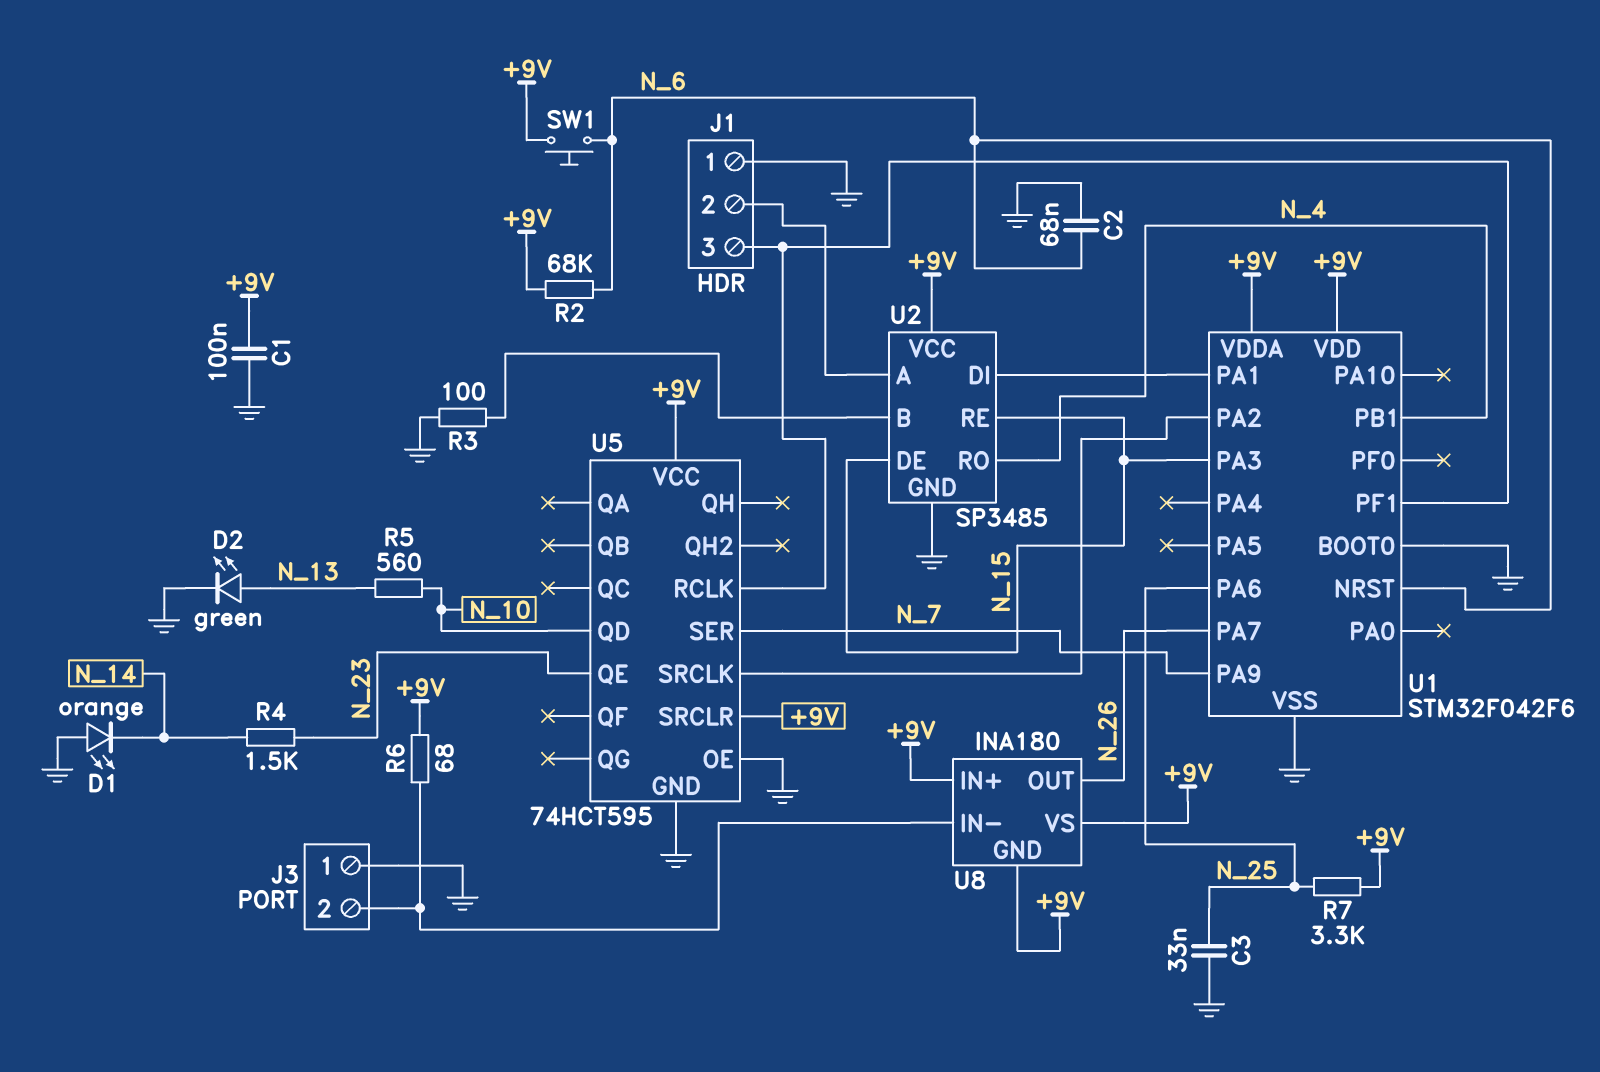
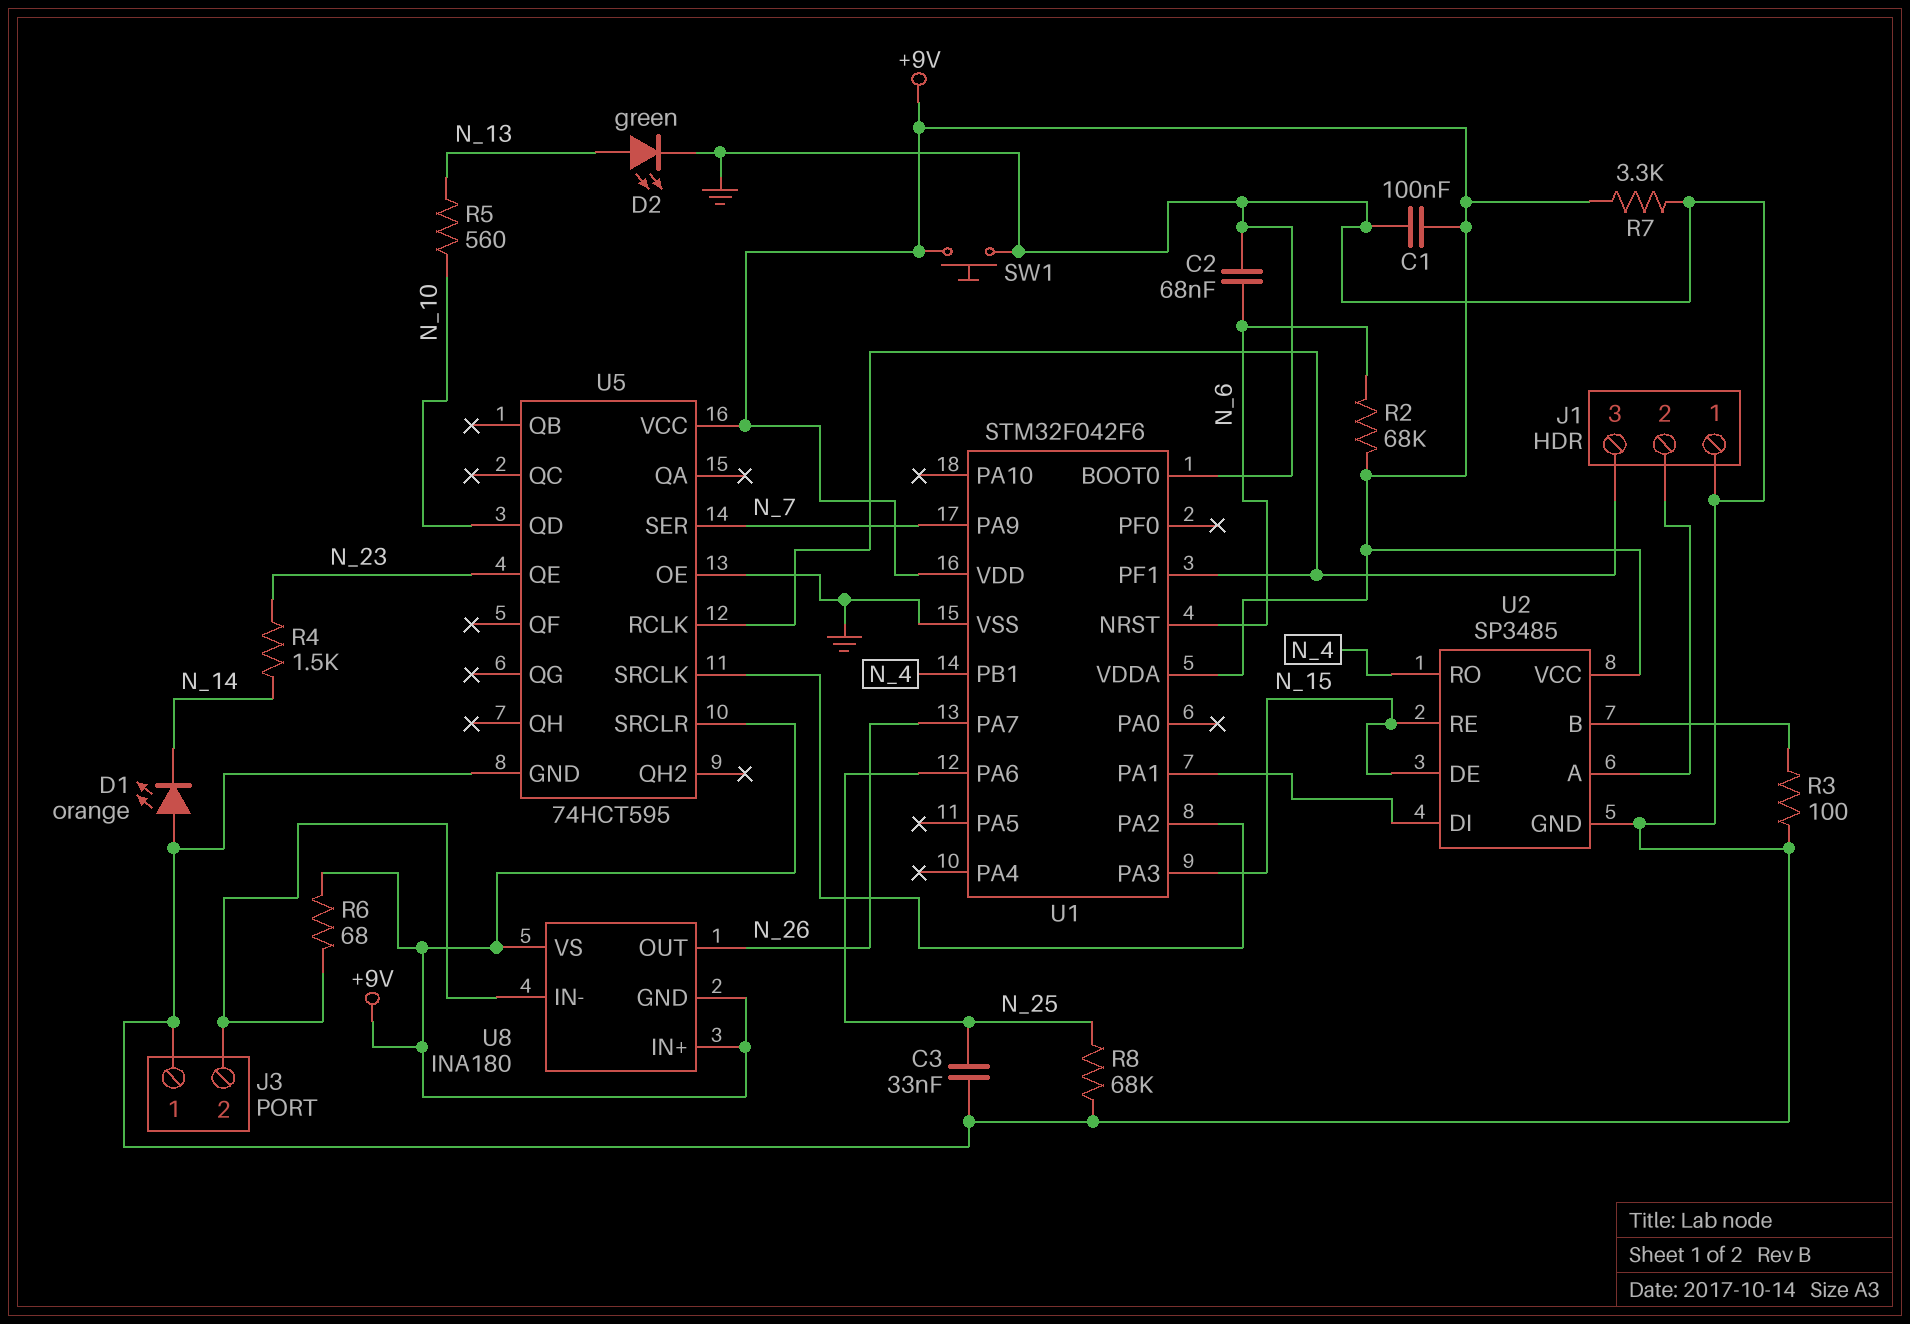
R7: 3.3k (+9V, N_25) -> 3.3k (+9V, GND)
R8: none -> 68k (GND, N_25)
SW1: button (+9V, N_6) -> button (+9V, GND)

